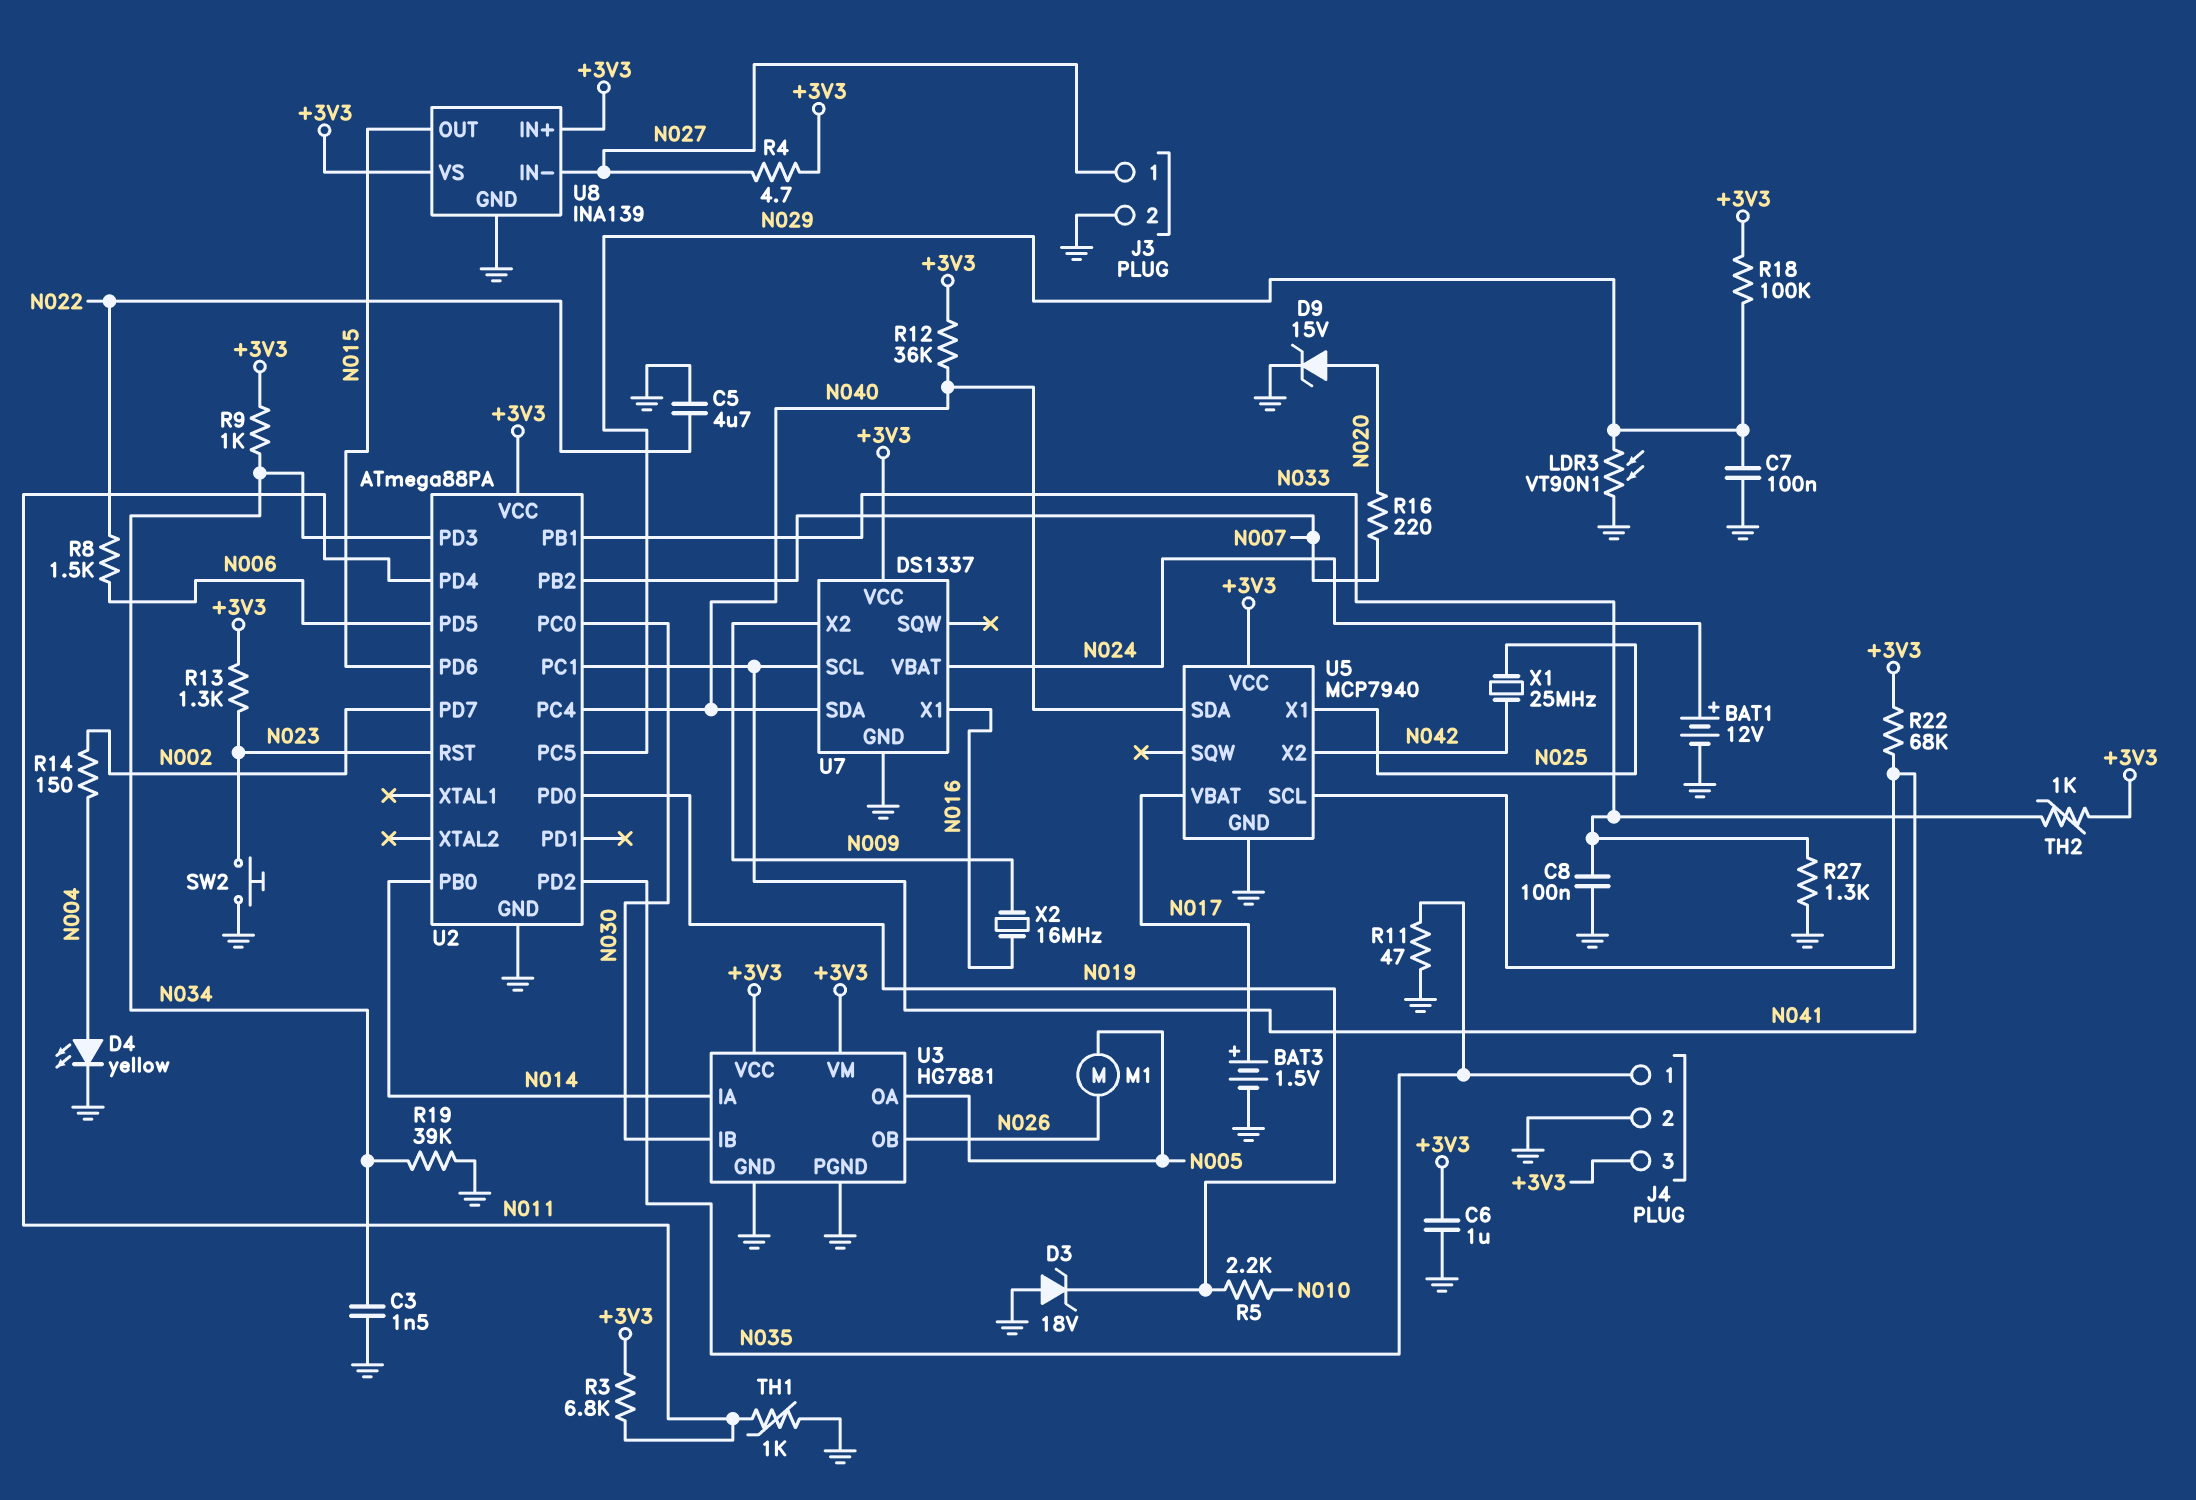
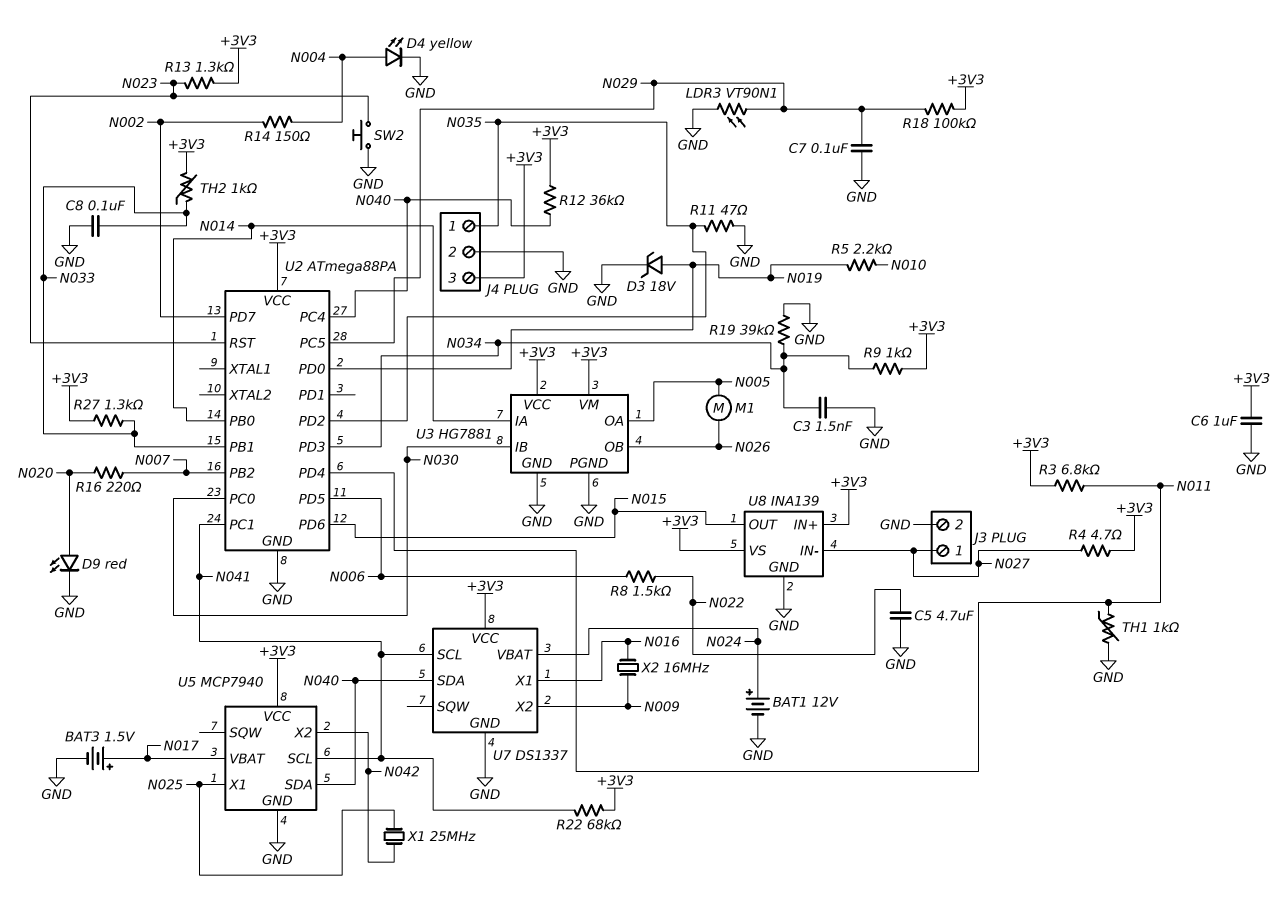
D3: zener 18V (A GND, K N019) -> zener 18V (A N019, K GND)
D9: zener 15V (A N020, K GND) -> LED red (A N020, K GND)
R27: 1.3k (GND, N033) -> 1.3k (+3V3, N033)

